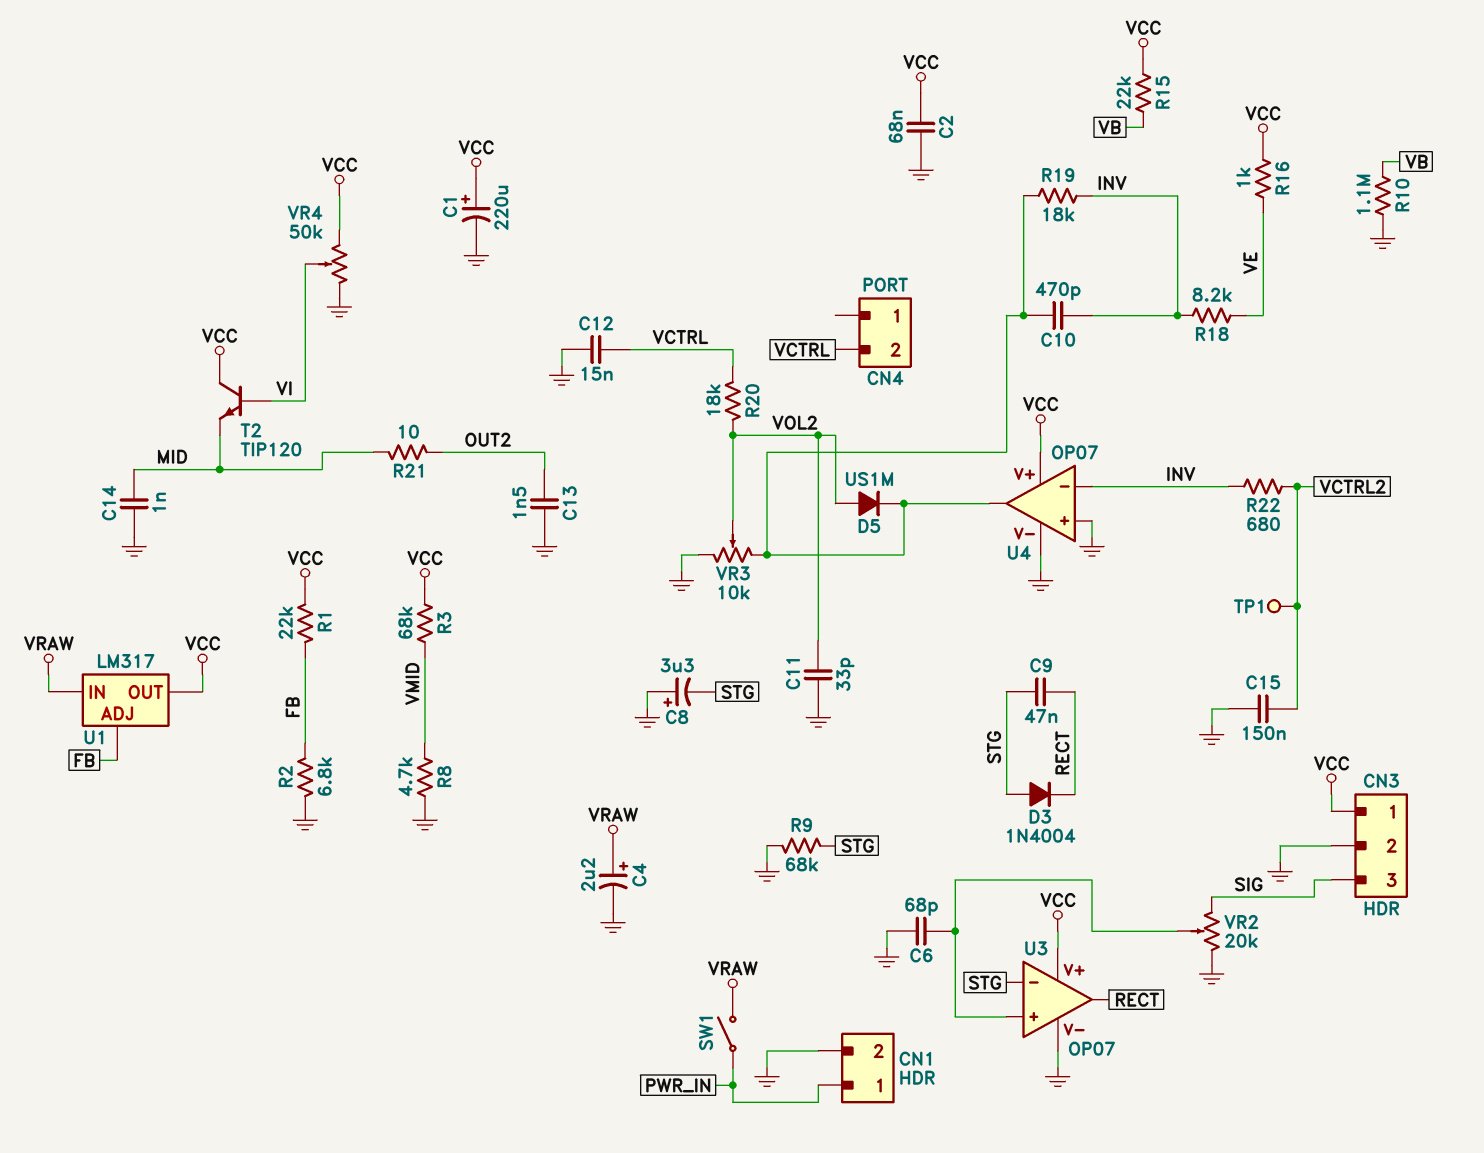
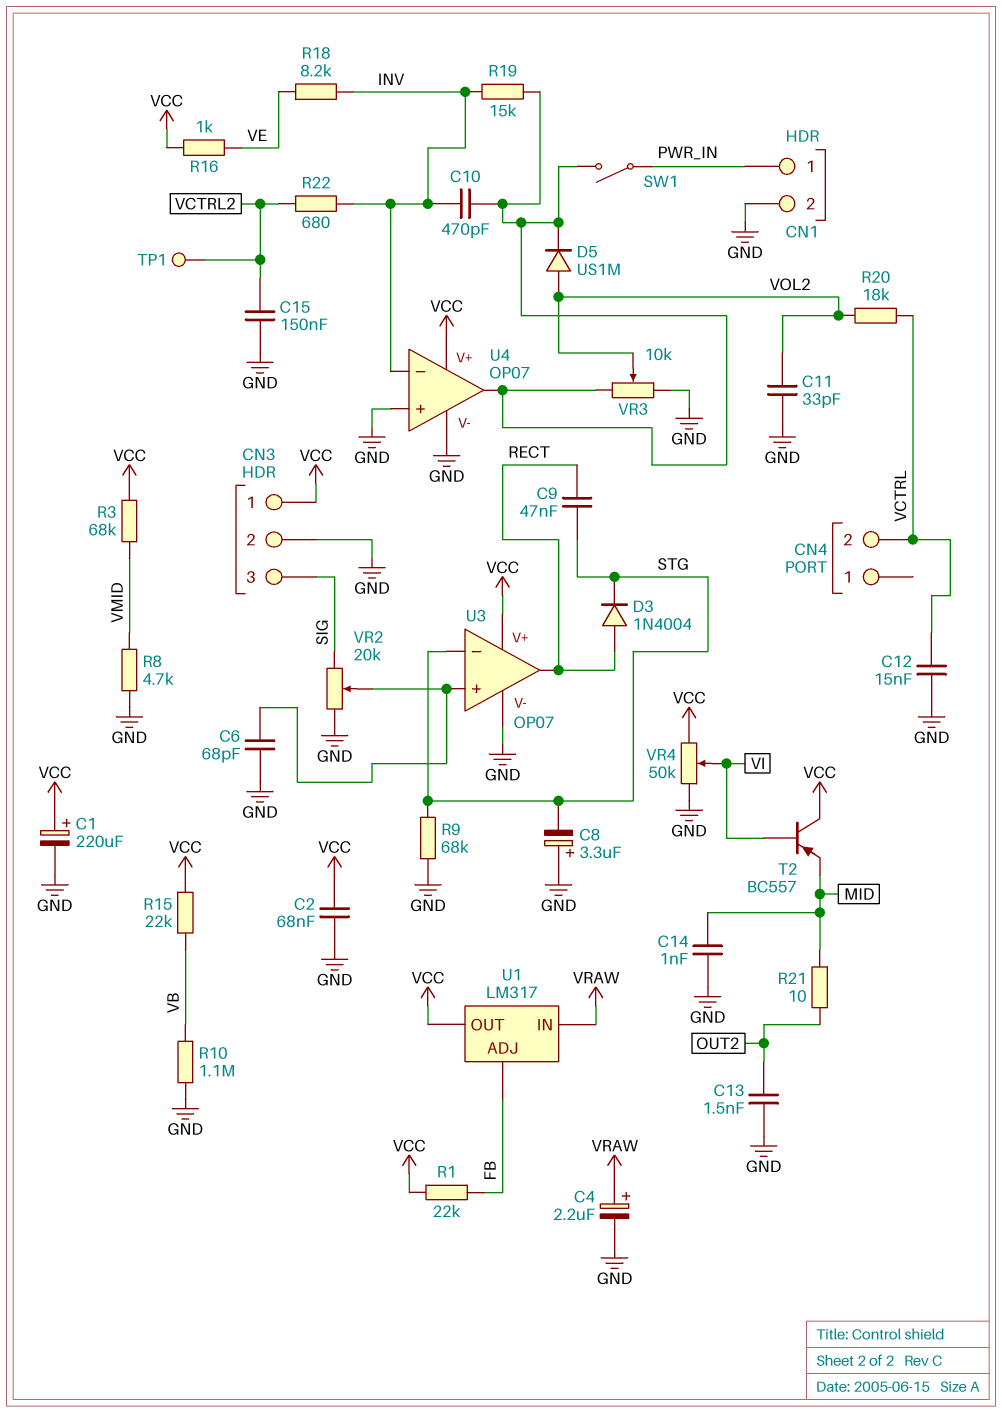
D3: diode 1N4004 (A STG, K RECT) -> diode 1N4004 (A RECT, K STG)
R2: 6.8k (FB, GND) -> none
R19: 18k (INV, U4/out) -> 15k (INV, U4/out)
SW1: switch (PWR_IN, VRAW) -> switch (PWR_IN, U4/out)
T2: NPN TIP120 (B VI, C VCC, E MID) -> PNP BC557 (B VI, C VCC, E MID)

